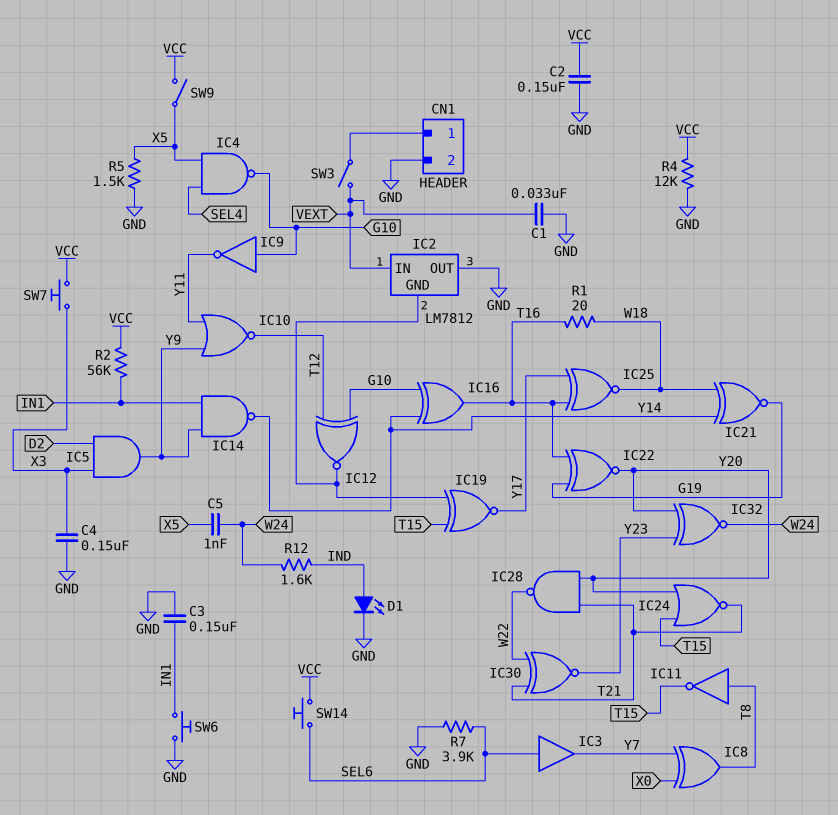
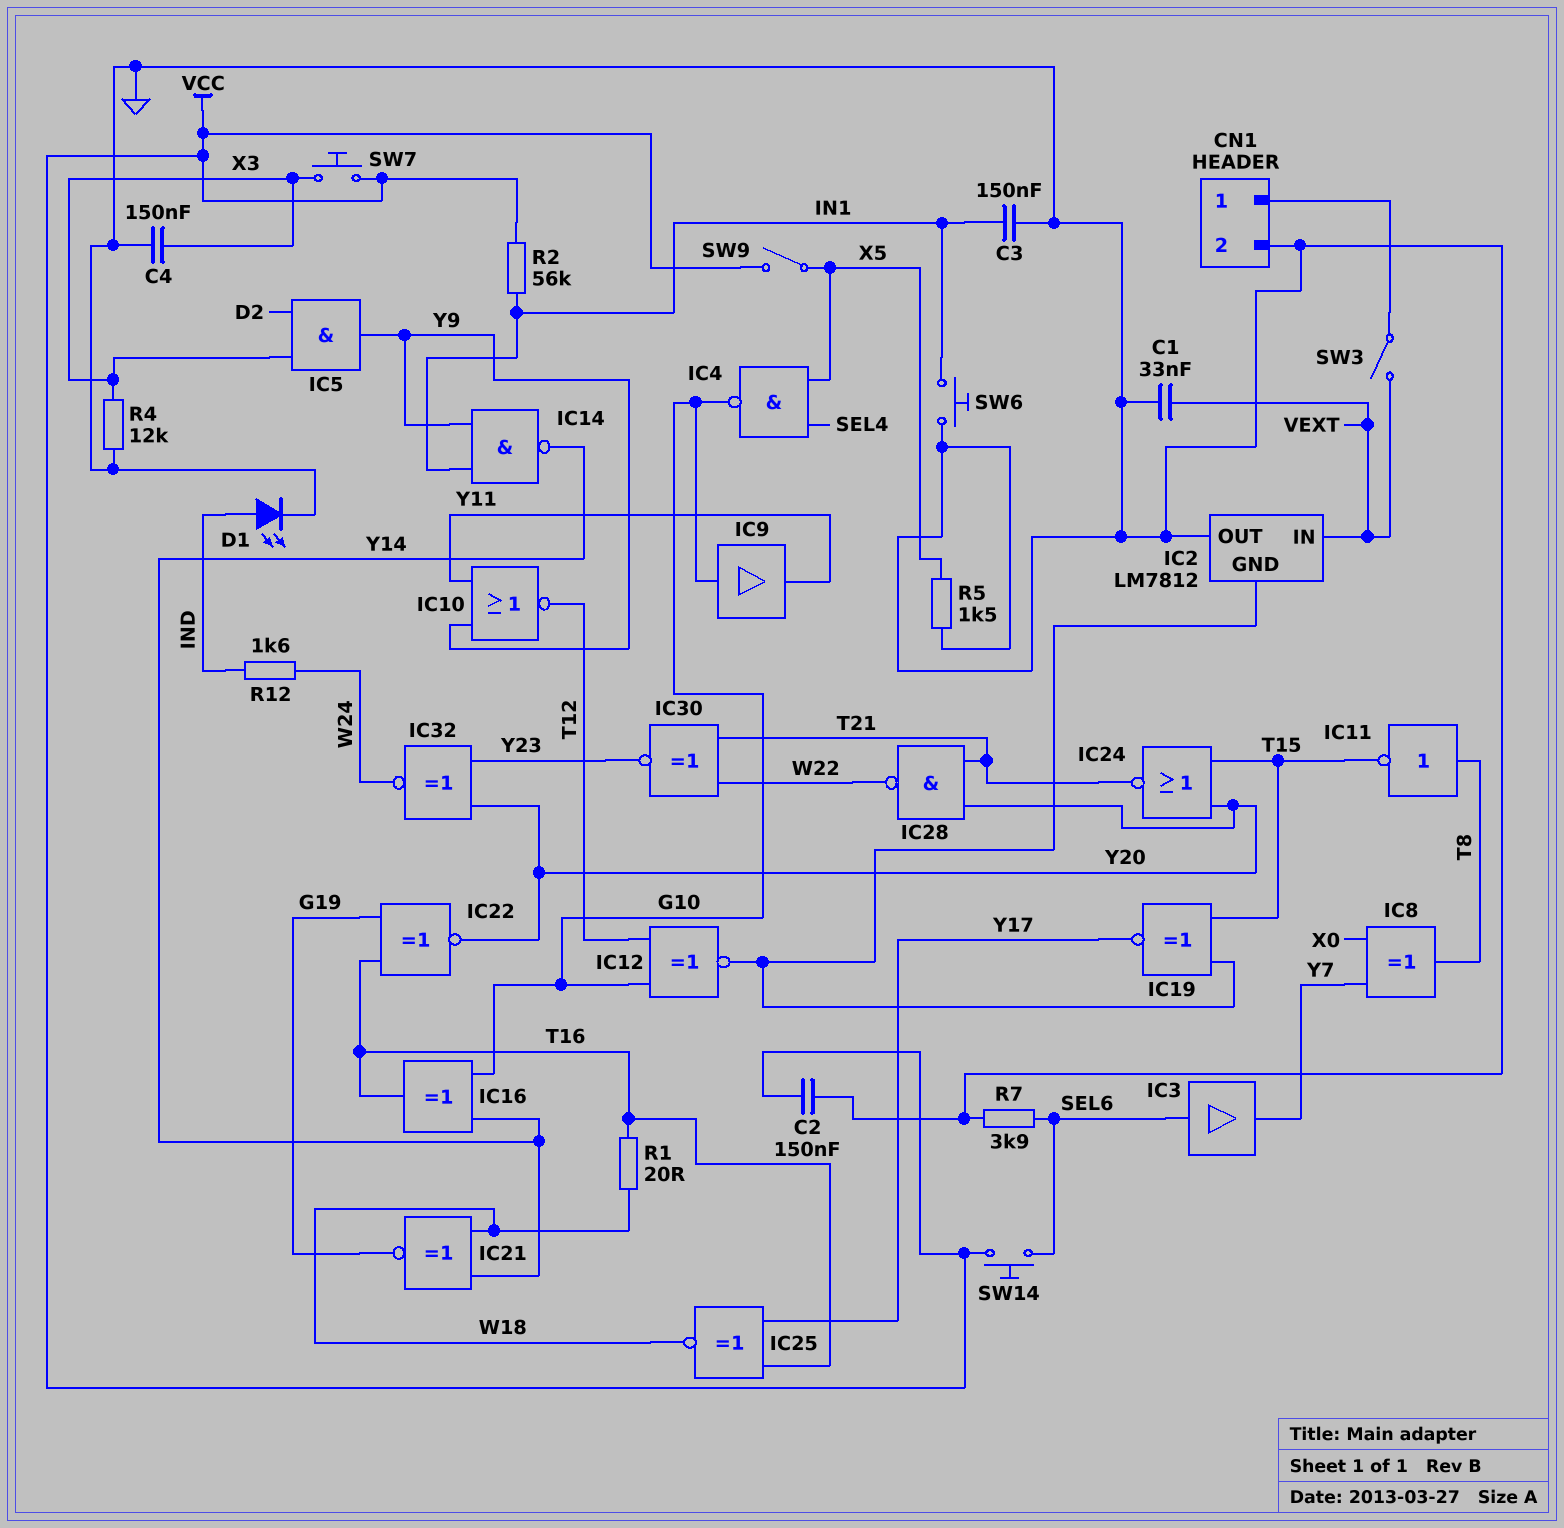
C5: 1nF (W24, X5) -> none
IC9: NOT (in G10, out Y11) -> buffer (in G10, out Y11)
R4: 12k (GND, VCC) -> 12k (GND, X3)

